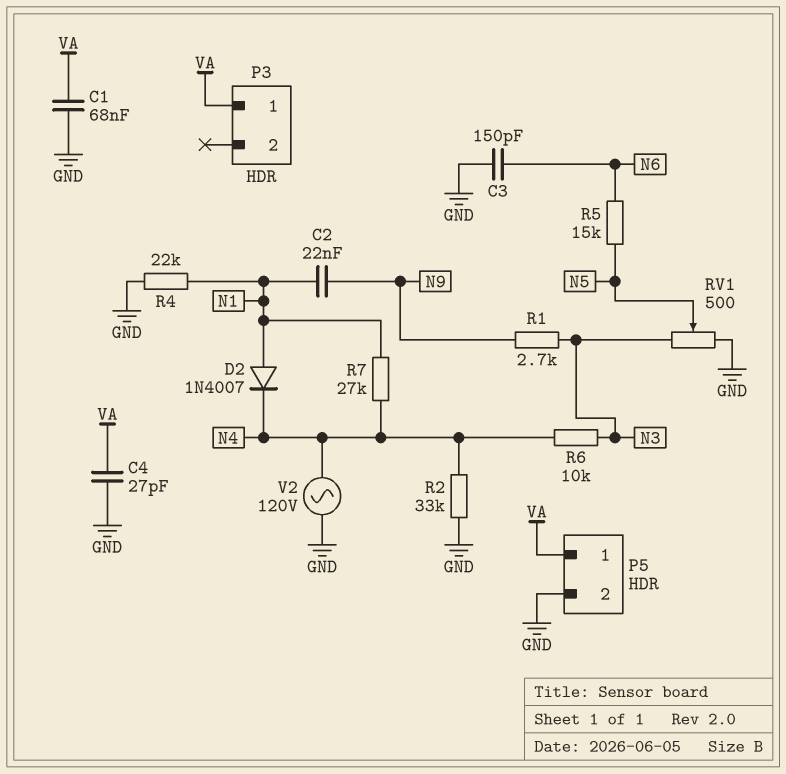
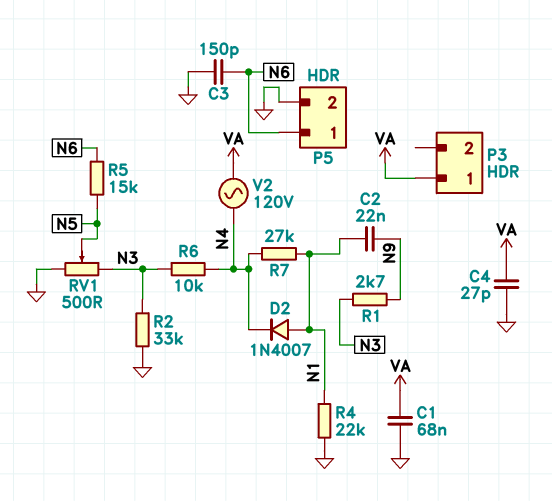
P5 pin 1: VA -> N6
R2: 33k (GND, N4) -> 33k (GND, N3)
V2: AC 120V (GND, N4) -> AC 120V (N4, VA)

